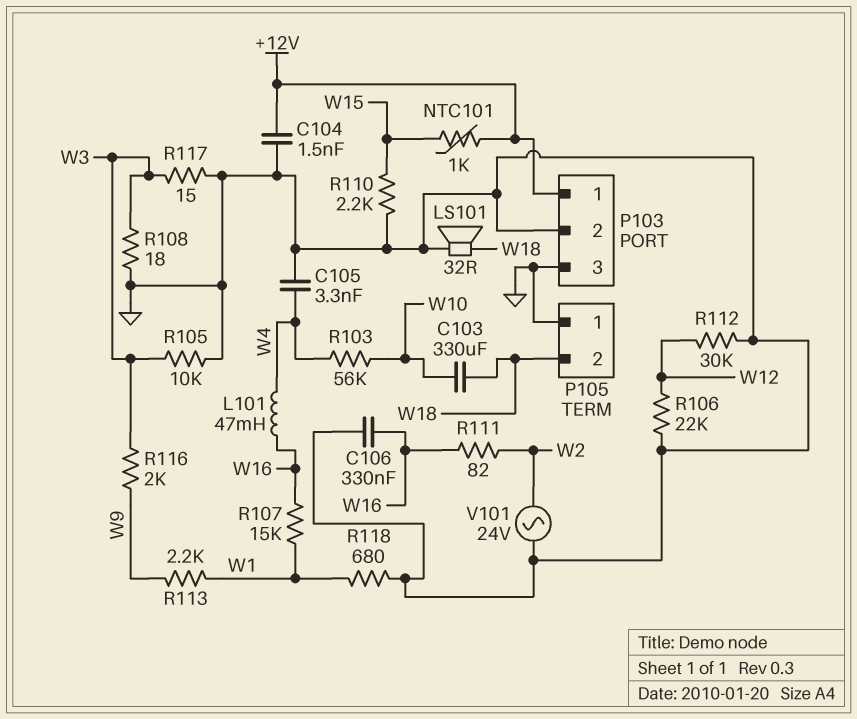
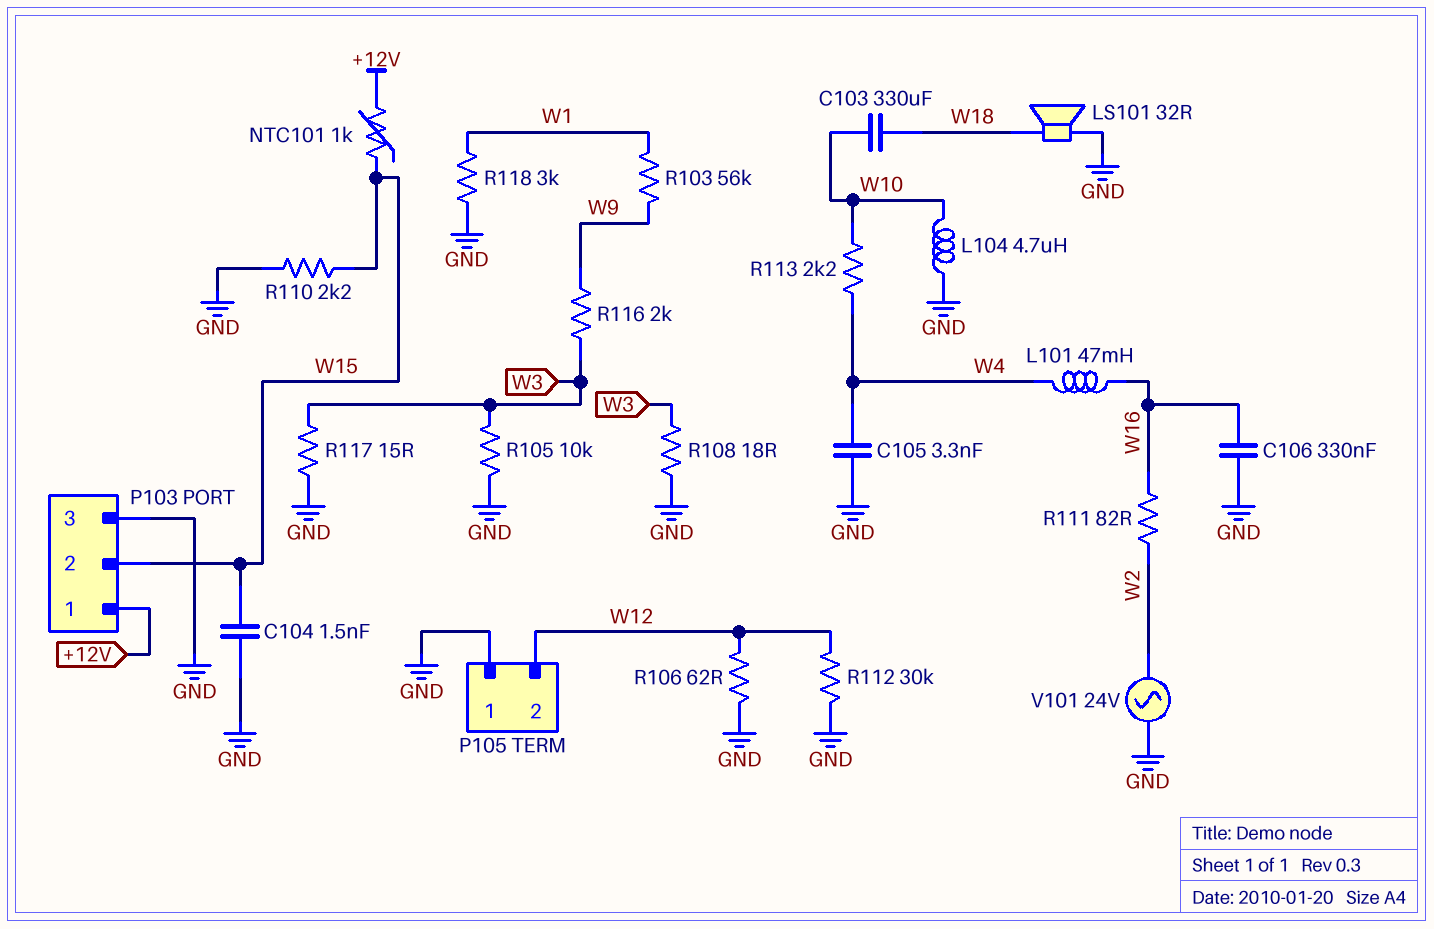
C104: 1.5nF (+12V, GND) -> 1.5nF (GND, W15)
L104: none -> 4.7uH (GND, W10)
P103 pin 2: GND -> W15
P105 pin 2: W18 -> W12
R103: 56k (W4, W10) -> 56k (W1, W9)
R106: 22k (GND, W12) -> 62 (GND, W12)
R107: 15k (W1, W16) -> none
R113: 2.2k (W1, W9) -> 2.2k (W4, W10)
R118: 680 (GND, W1) -> 3k (GND, W1)

